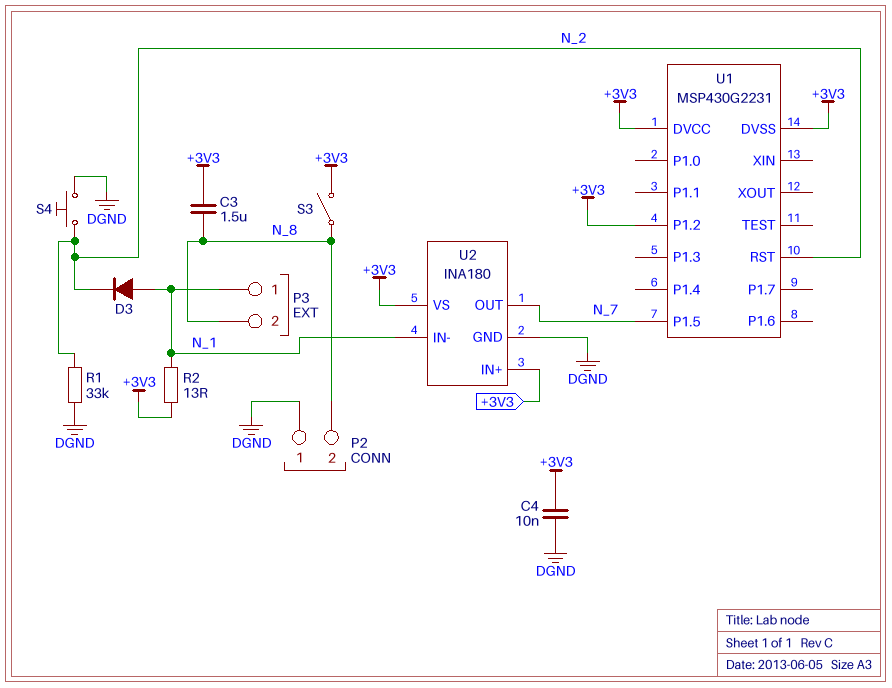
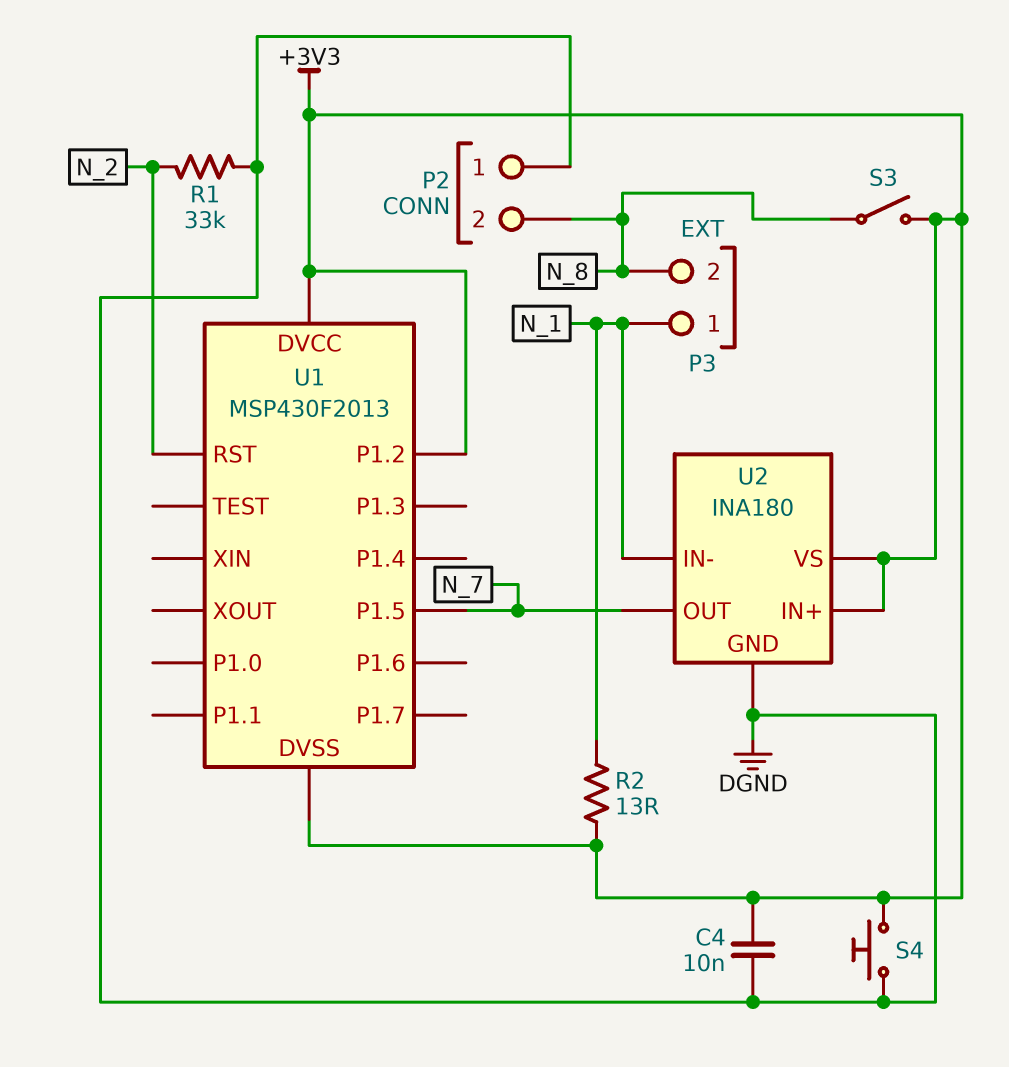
C3: 1.5uF (+3V3, N_8) -> none
D3: diode (A N_1, K N_2) -> none
S4: button (DGND, N_2) -> button (+3V3, DGND)
U1: MSP430G2231 -> MSP430F2013

